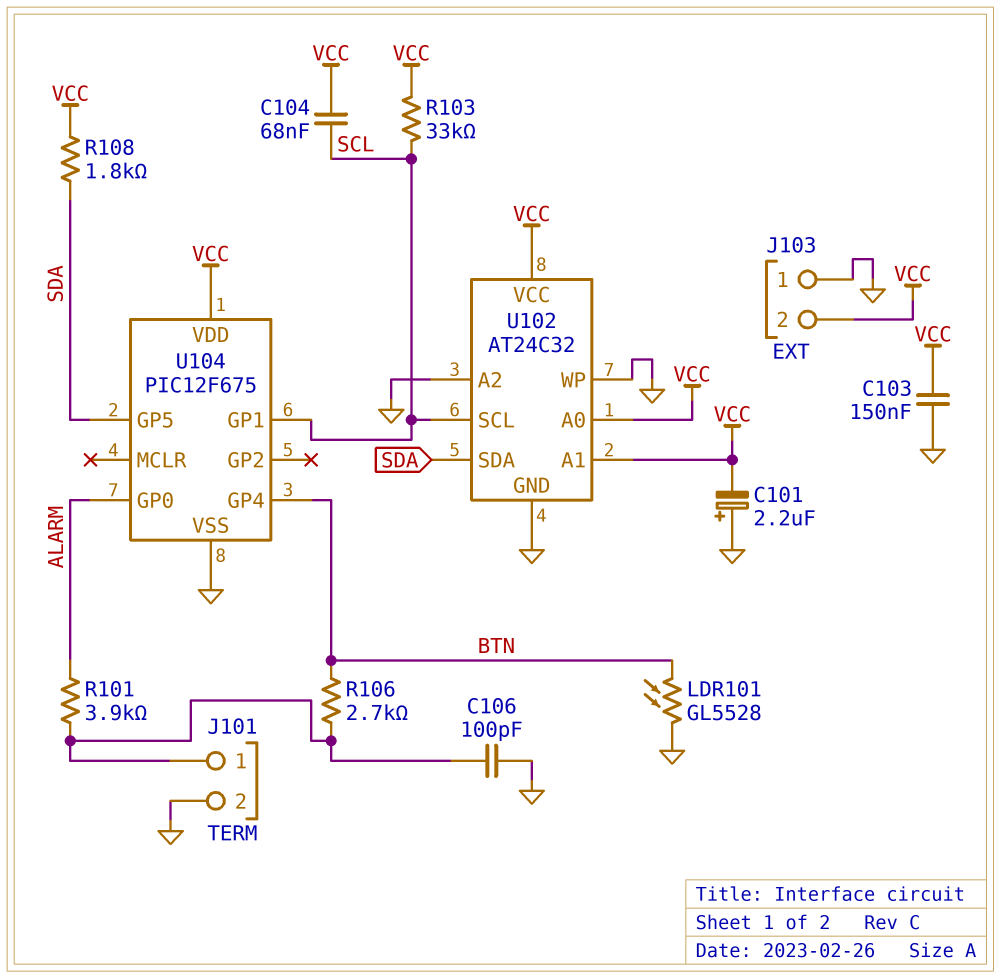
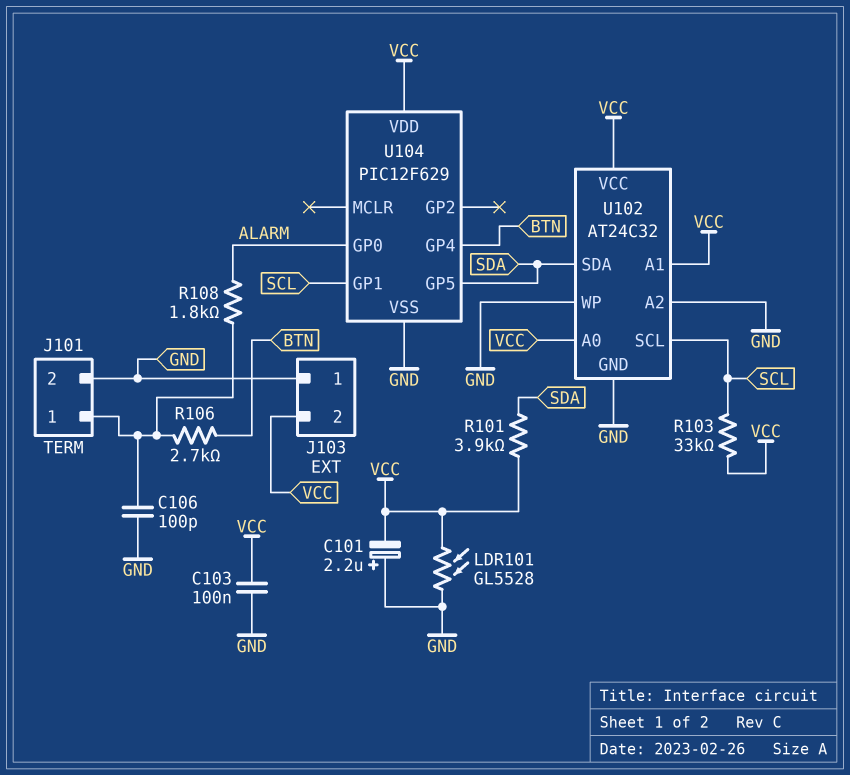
C103: 150nF (GND, VCC) -> 100nF (GND, VCC)
C104: 68nF (SCL, VCC) -> none
LDR101: GL5528 (BTN, GND) -> GL5528 (GND, VCC)
R101: 3.9k (ALARM, J101/1) -> 3.9k (SDA, VCC)
R108: 1.8k (SDA, VCC) -> 1.8k (ALARM, J101/1)
U104: PIC12F675 -> PIC12F629

